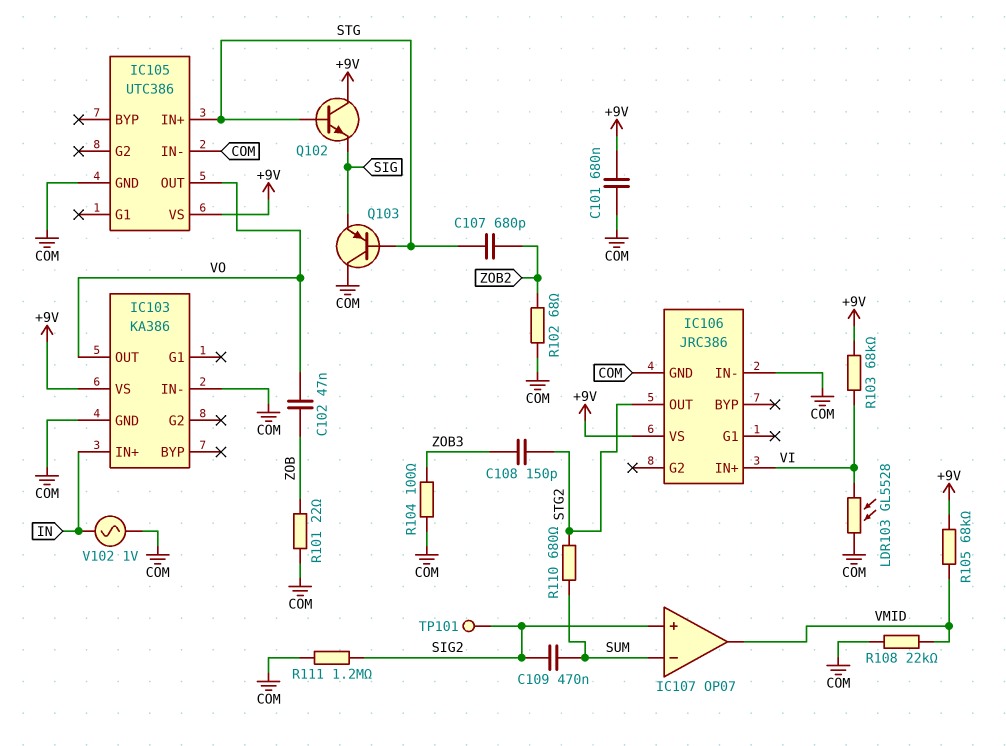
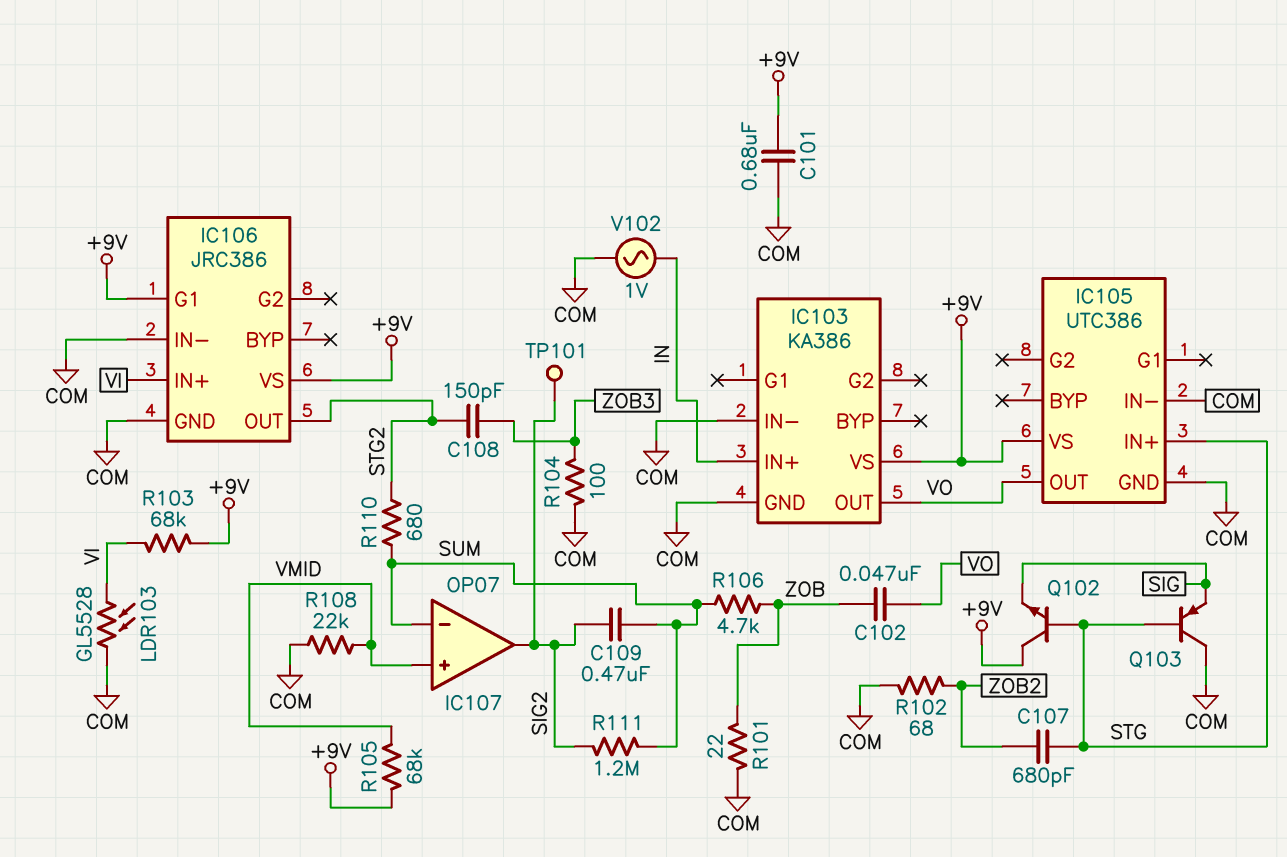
IC106 pin G1: none -> +9V
IC107 pin in+: SIG2 -> VMID
IC107 pin out: VMID -> SIG2
R106: none -> 4.7k (SUM, ZOB)
R111: 1.2M (COM, SIG2) -> 1.2M (SIG2, SUM)

